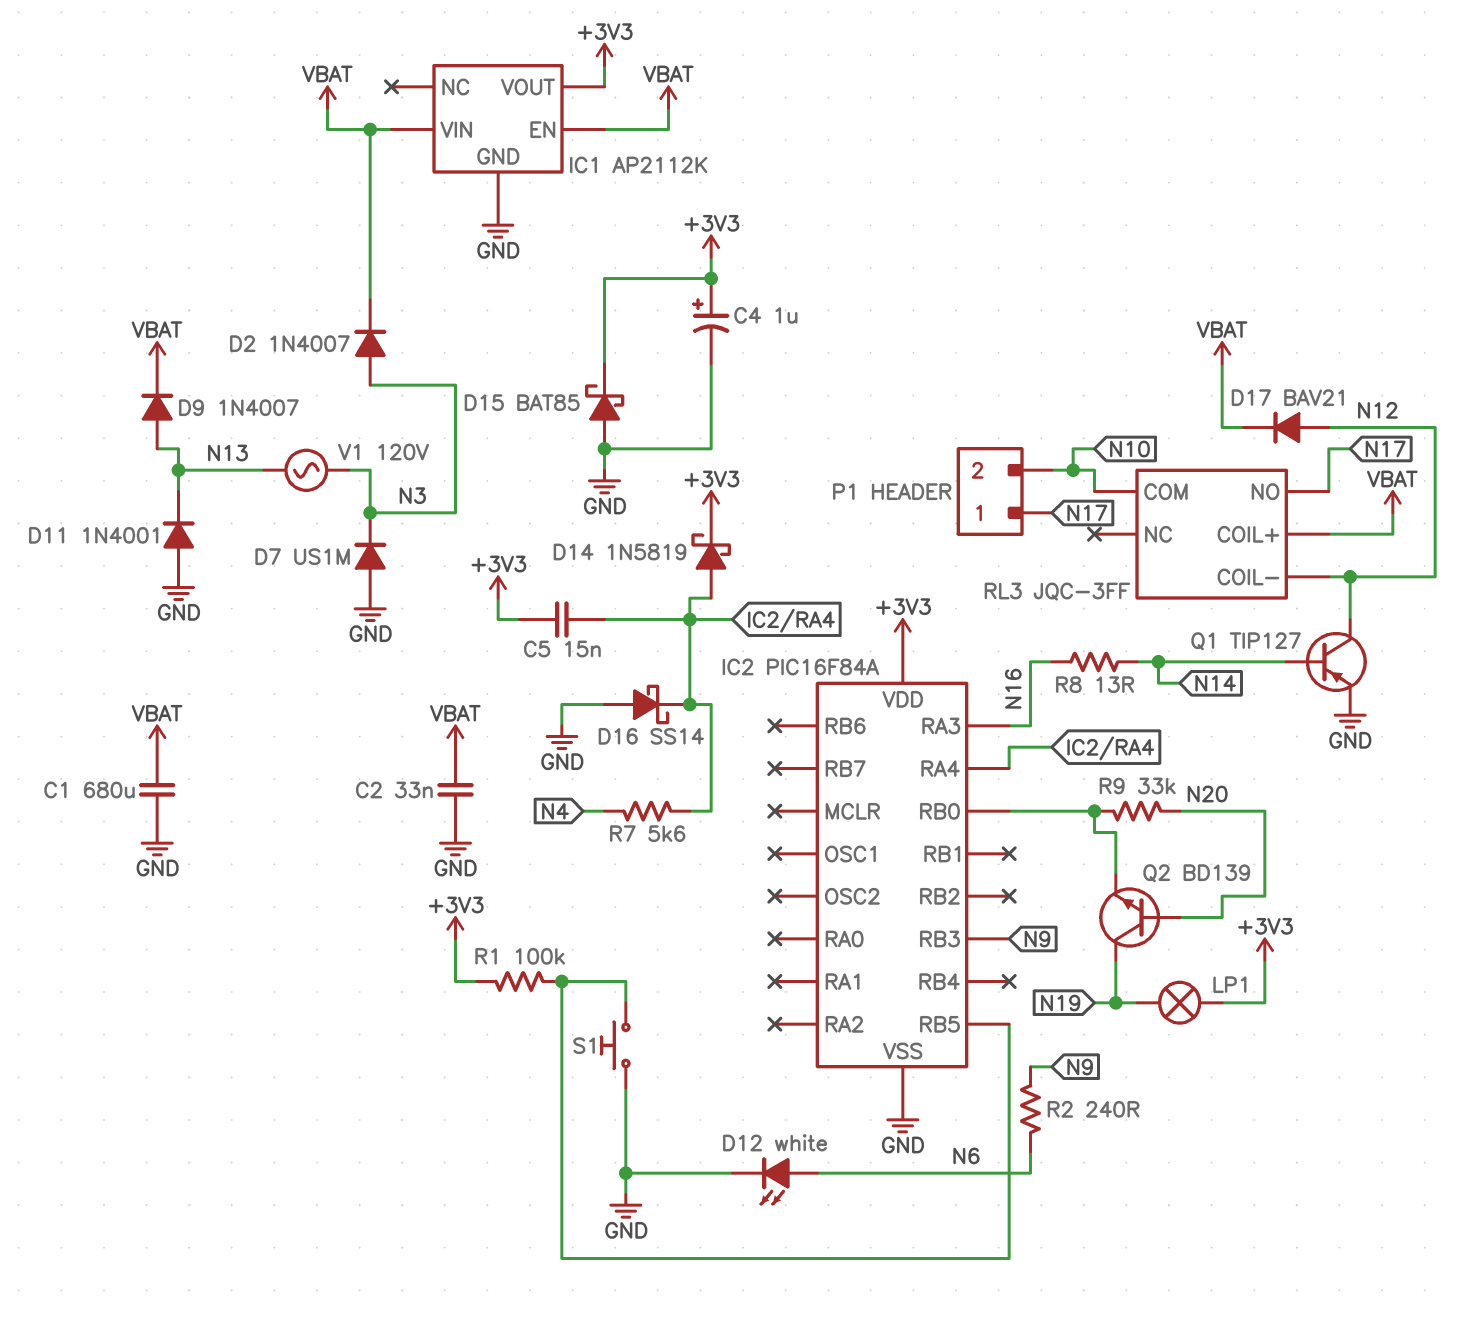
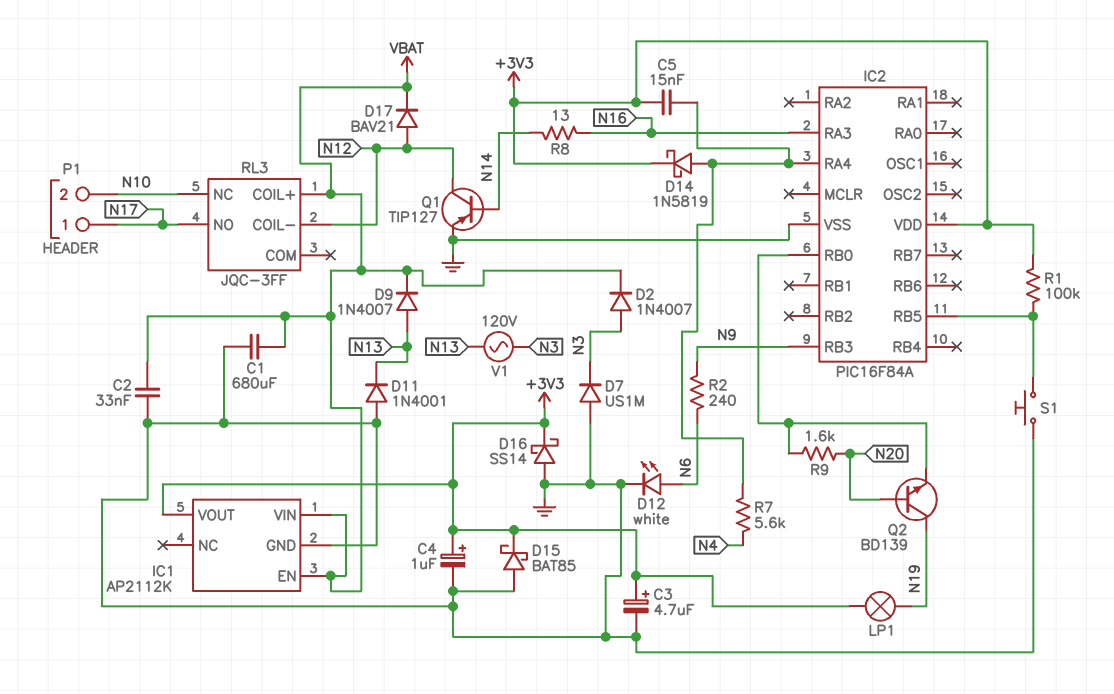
C3: none -> 4.7uF (plus +3V3, minus GND)
D16: schottky SS14 (A GND, K IC2/RA4) -> schottky SS14 (A GND, K +3V3)
R9: 33k (IC2/RB0, N20) -> 1.6k (IC2/RB0, N20)
RL3 pin COM: N10 -> none
RL3 pin NC: none -> N10

